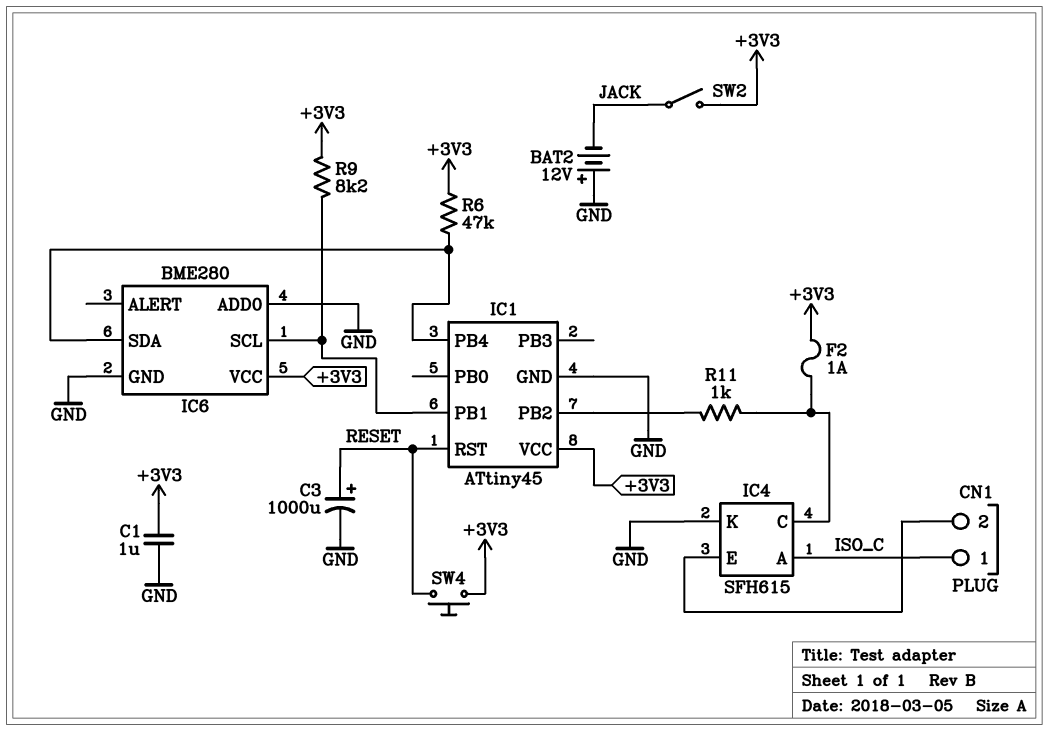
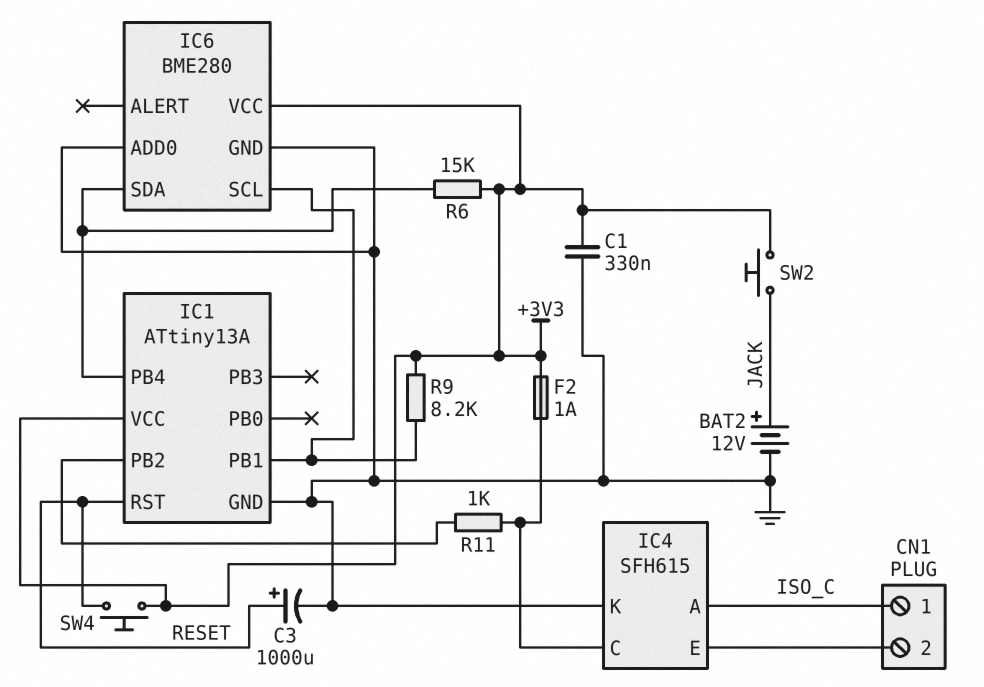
BAT2: 12V (plus GND, minus JACK) -> 12V (plus JACK, minus GND)
C1: 1uF (+3V3, GND) -> 330nF (+3V3, GND)
IC1: ATtiny45 -> ATtiny13A
R6: 47k (+3V3, IC1/PB4) -> 15k (+3V3, IC1/PB4)
SW2: switch (+3V3, JACK) -> button (+3V3, JACK)

